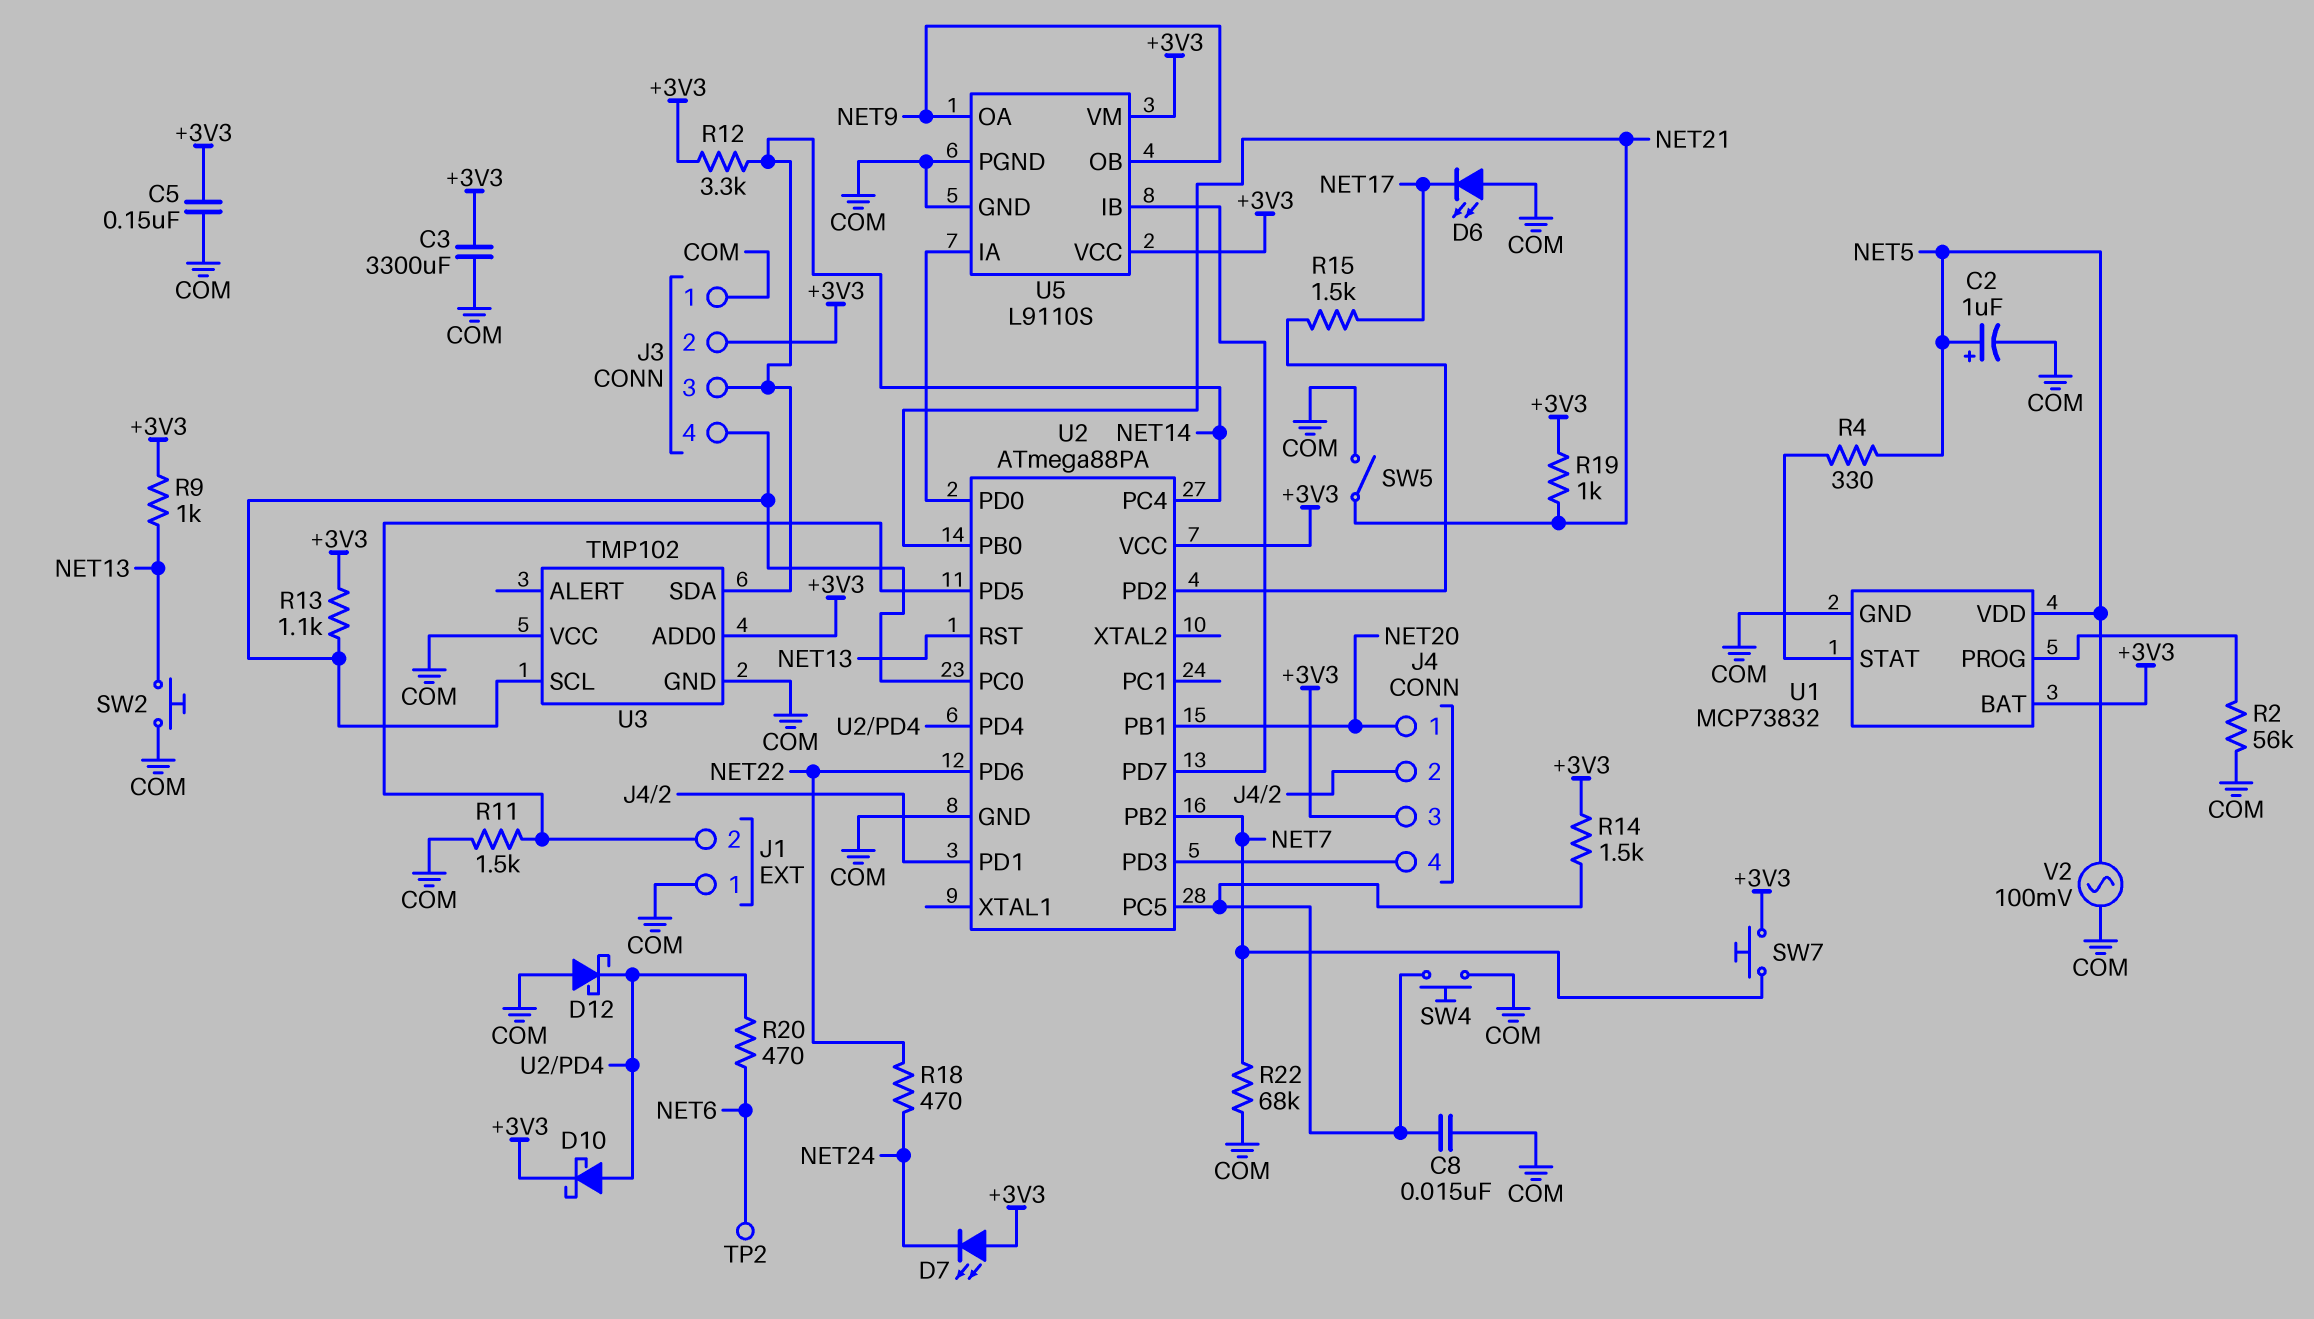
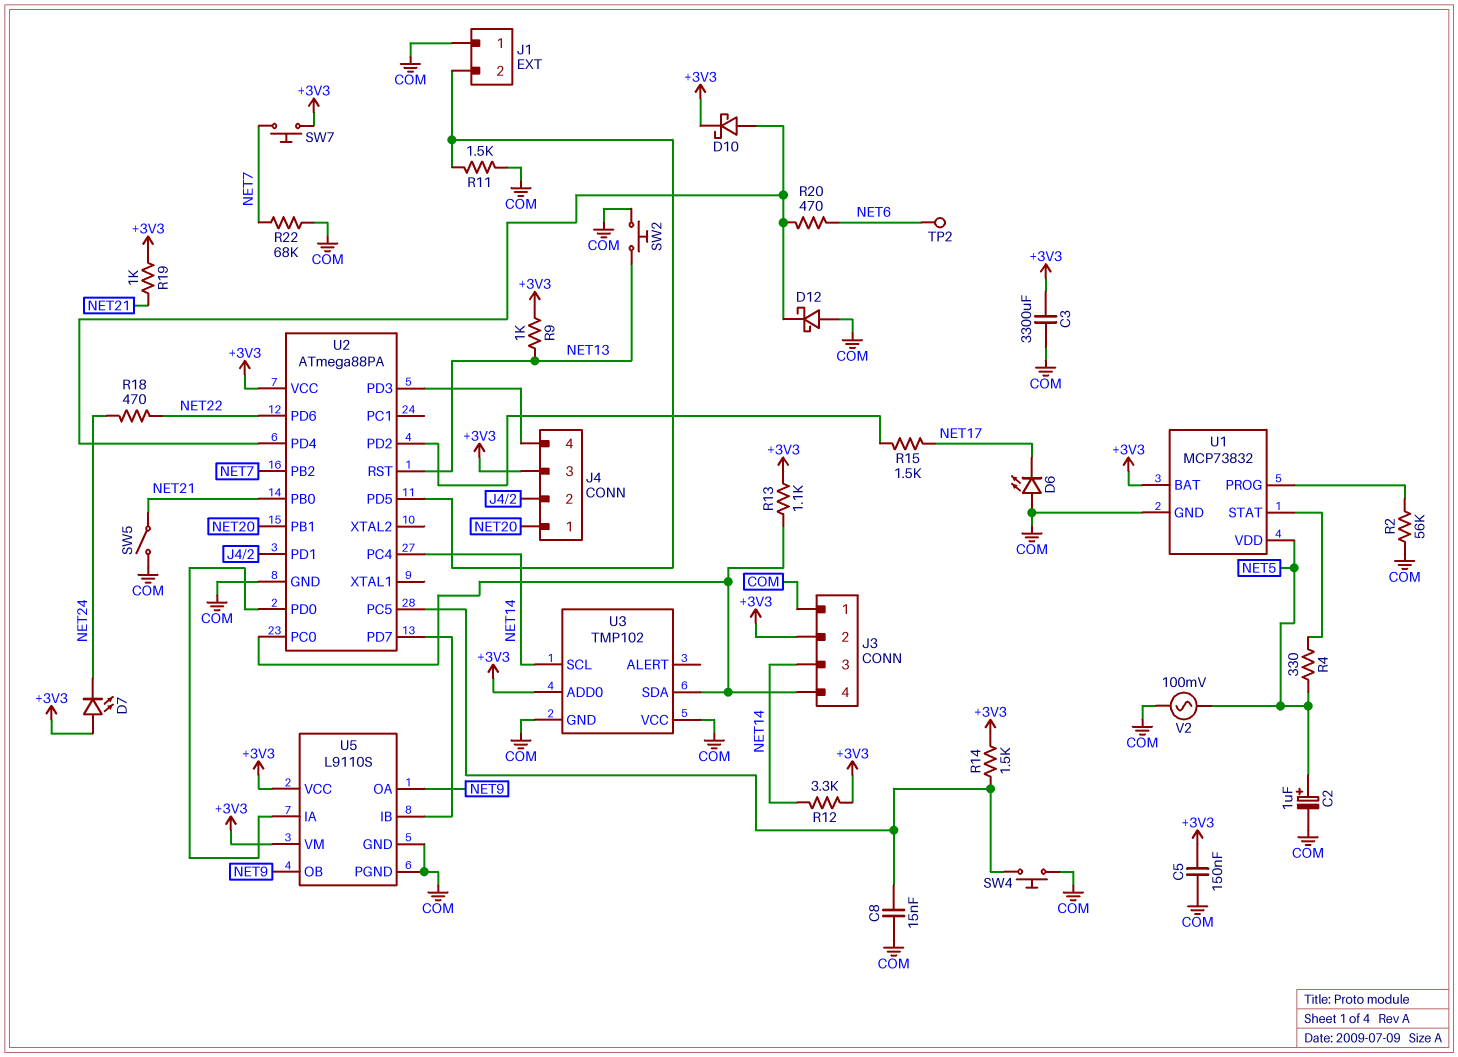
U3 pin SCL: J3/4 -> NET14
U3 pin SDA: NET14 -> J3/4

